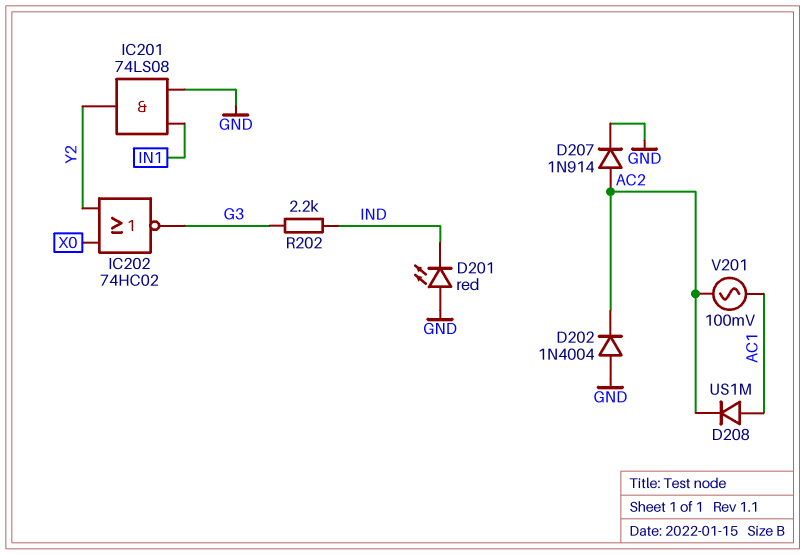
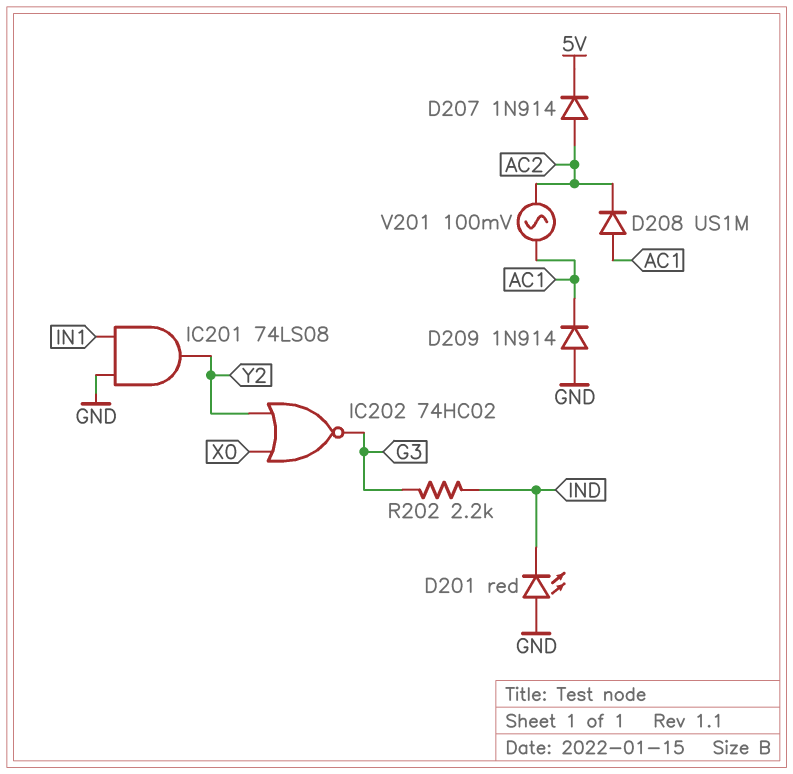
D202: diode 1N4004 (A GND, K AC2) -> none
D207: diode 1N914 (A AC2, K GND) -> diode 1N914 (A AC2, K 5V)
D209: none -> diode 1N914 (A GND, K AC1)

